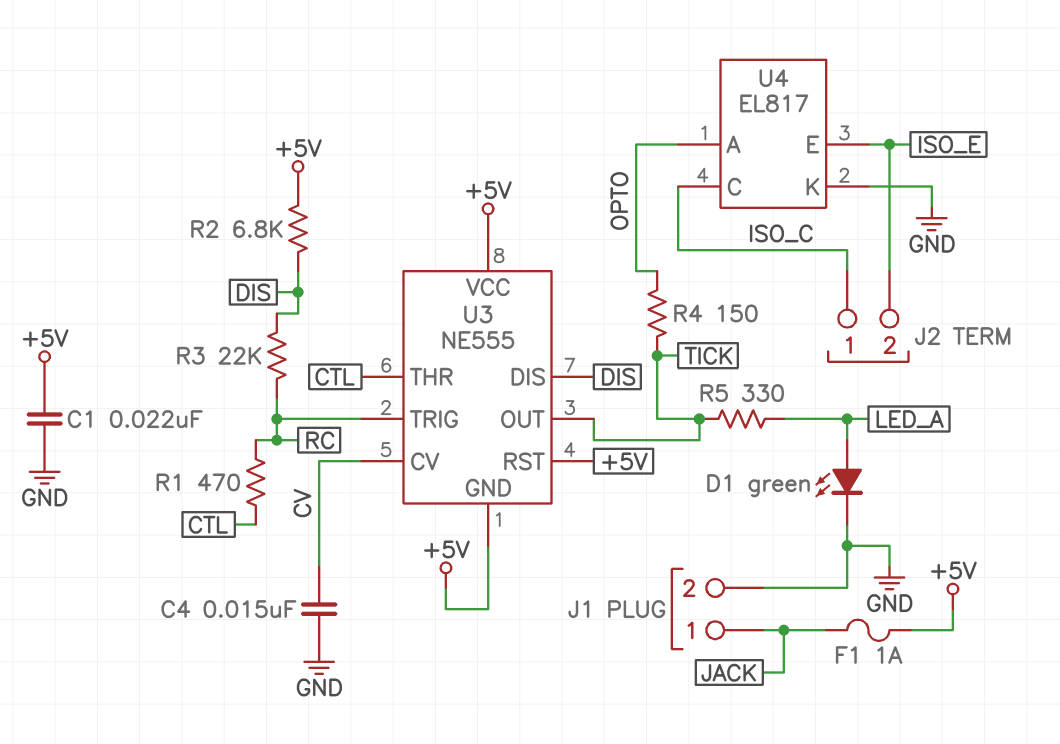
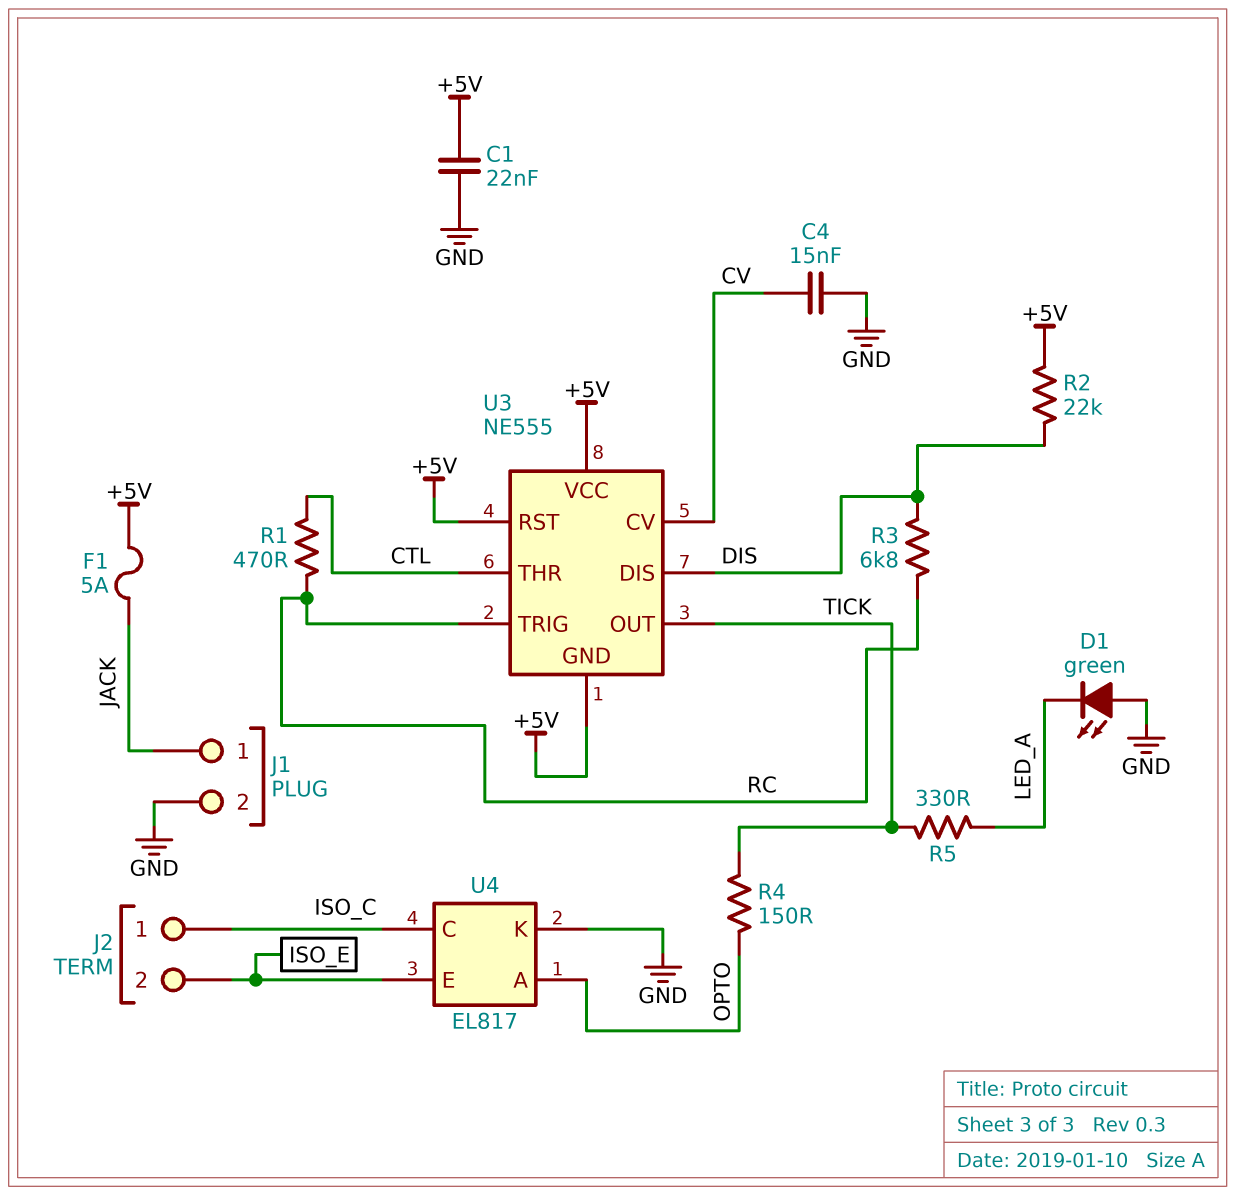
D1: LED green (A LED_A, K GND) -> LED green (A GND, K LED_A)
F1: 1A (+5V, JACK) -> 5A (+5V, JACK)
R2: 6.8k (+5V, DIS) -> 22k (+5V, DIS)
R3: 22k (DIS, RC) -> 6.8k (DIS, RC)

